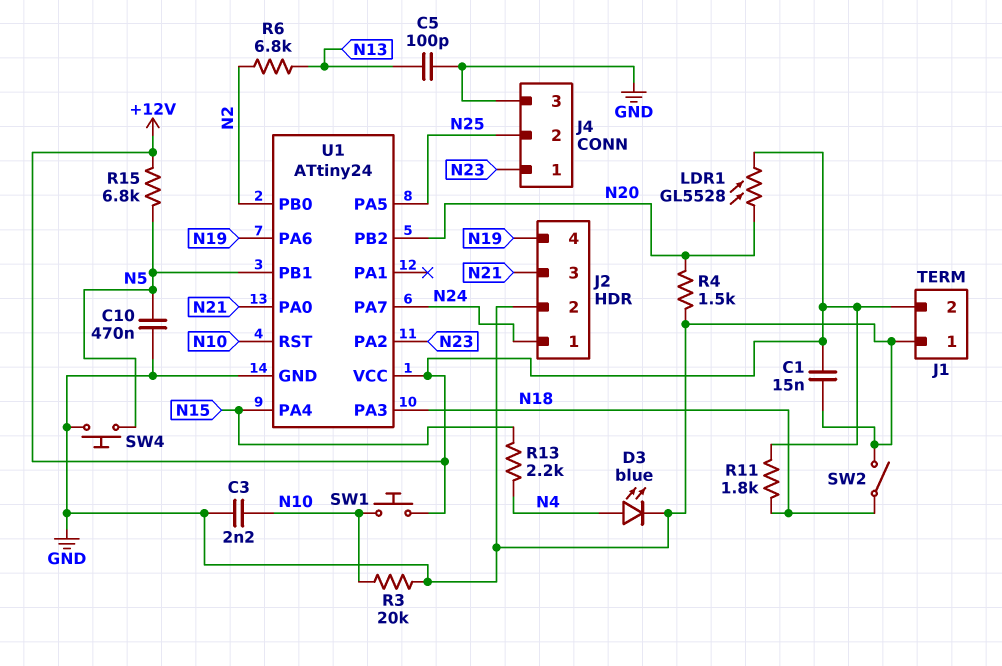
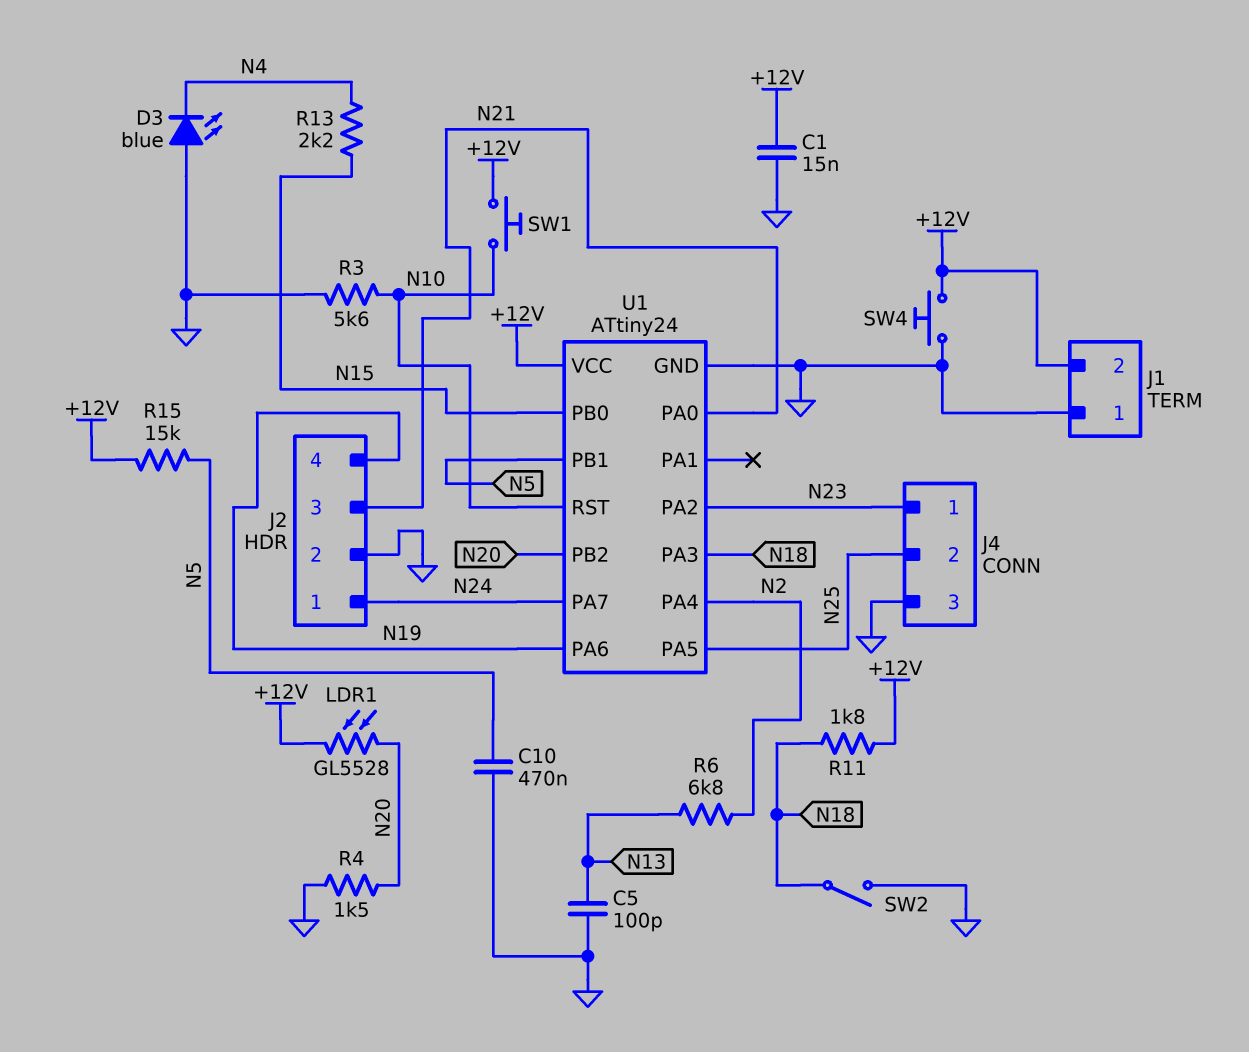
C3: 2.2nF (GND, N10) -> none
D3: LED blue (A N4, K GND) -> LED blue (A GND, K N4)
R3: 20k (GND, N10) -> 5.6k (GND, N10)
R15: 6.8k (+12V, N5) -> 15k (+12V, N5)
SW4: button (GND, N5) -> button (+12V, GND)
U1 pin PA4: N15 -> N2
U1 pin PB0: N2 -> N15

